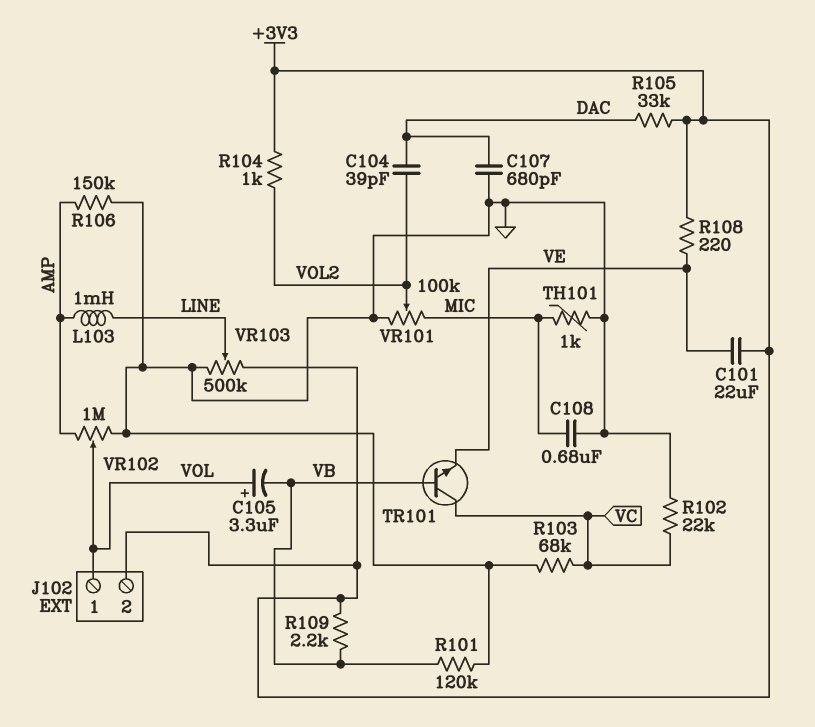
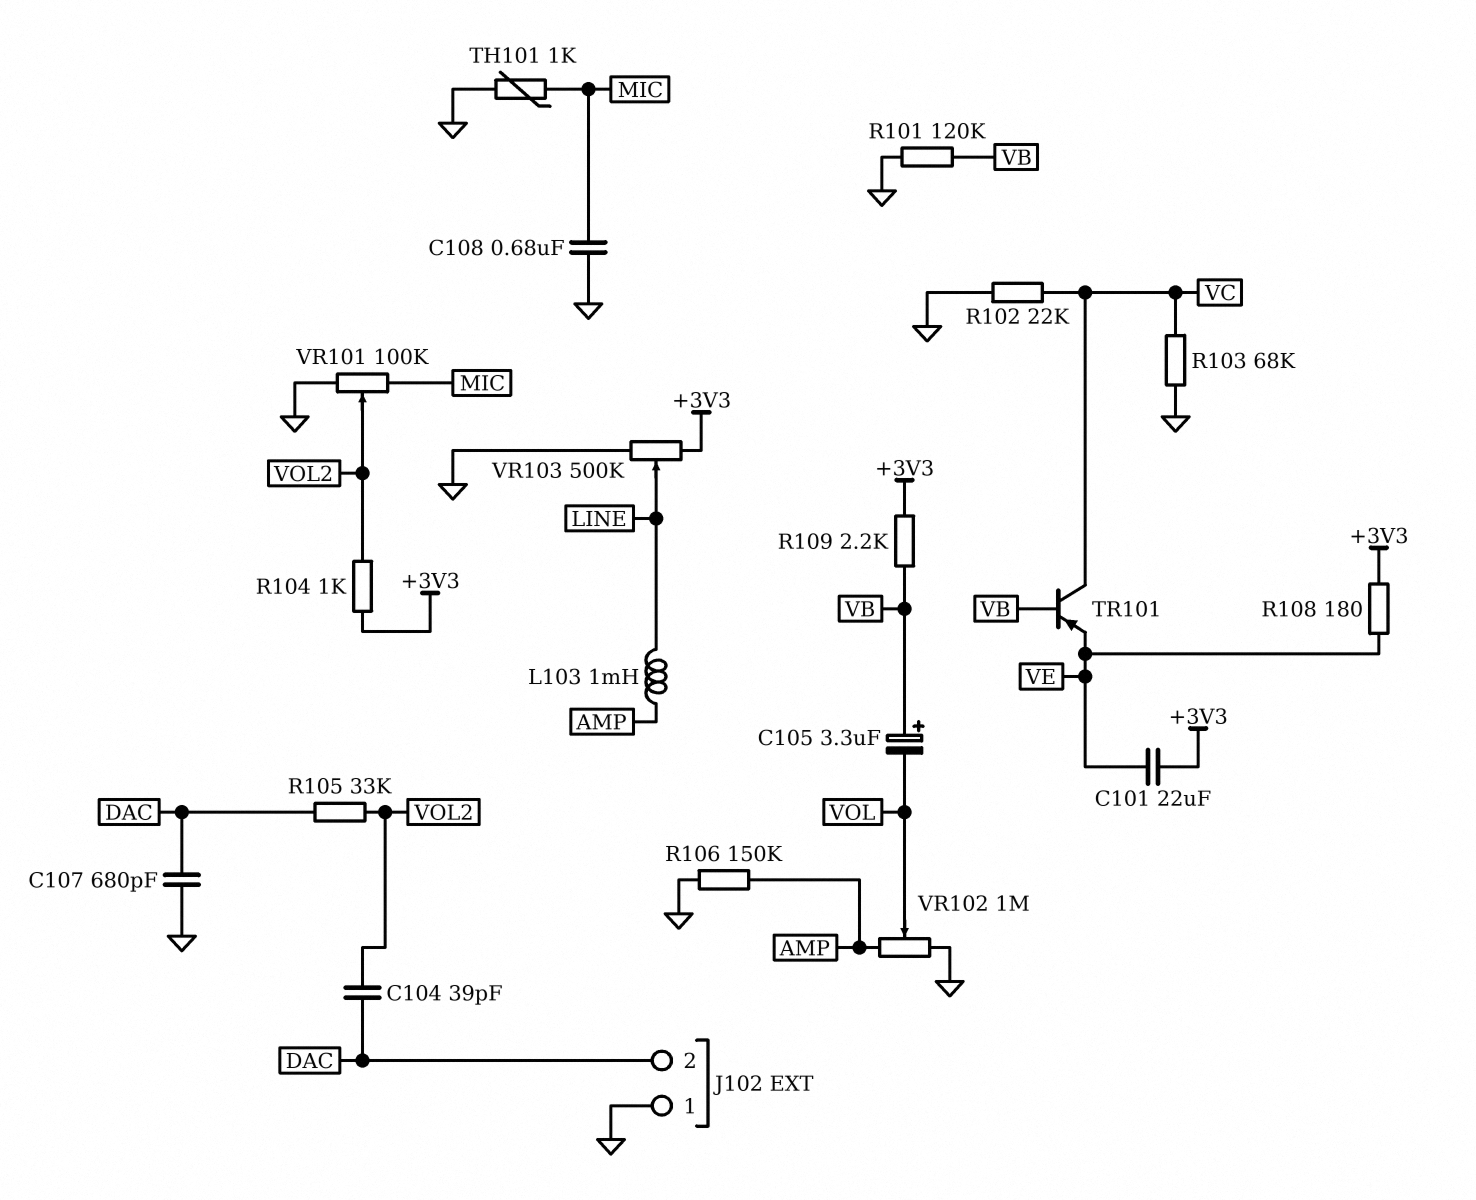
C105: 3.3uF (plus VOL, minus VB) -> 3.3uF (plus VB, minus VOL)
J102 pin 1: VOL -> GND
J102 pin 2: +3V3 -> DAC
R105: 33k (+3V3, DAC) -> 33k (DAC, VOL2)
R108: 220 (+3V3, VE) -> 180 (+3V3, VE)
TR101: NPN (B VB, C VC, E VE) -> PNP (B VB, C VC, E VE)

